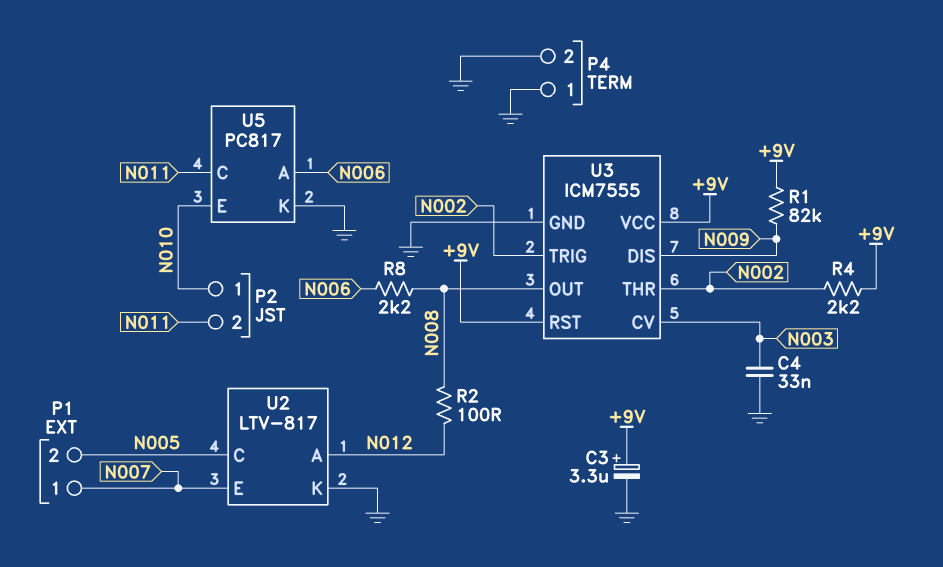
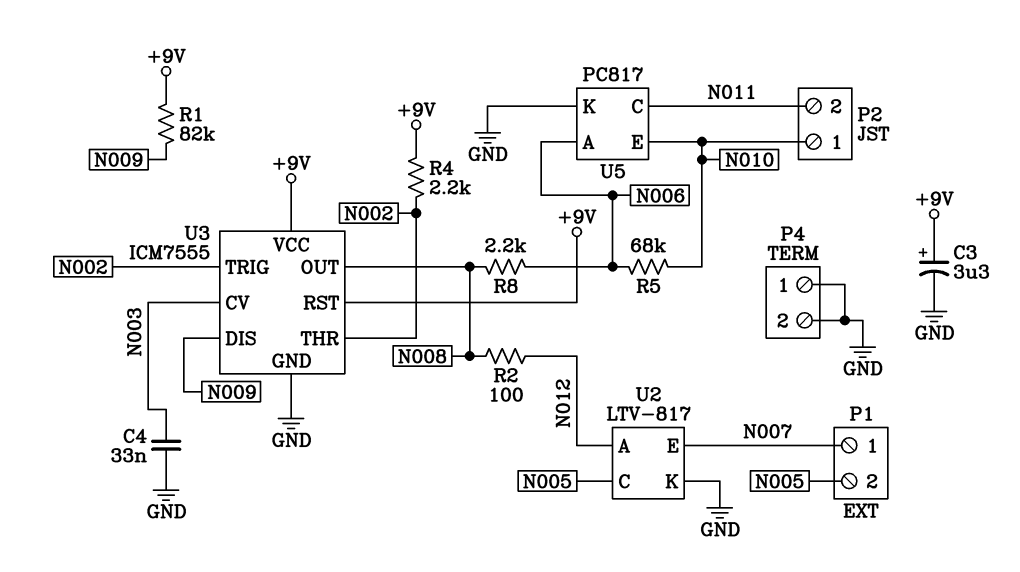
R5: none -> 68k (N006, N010)

